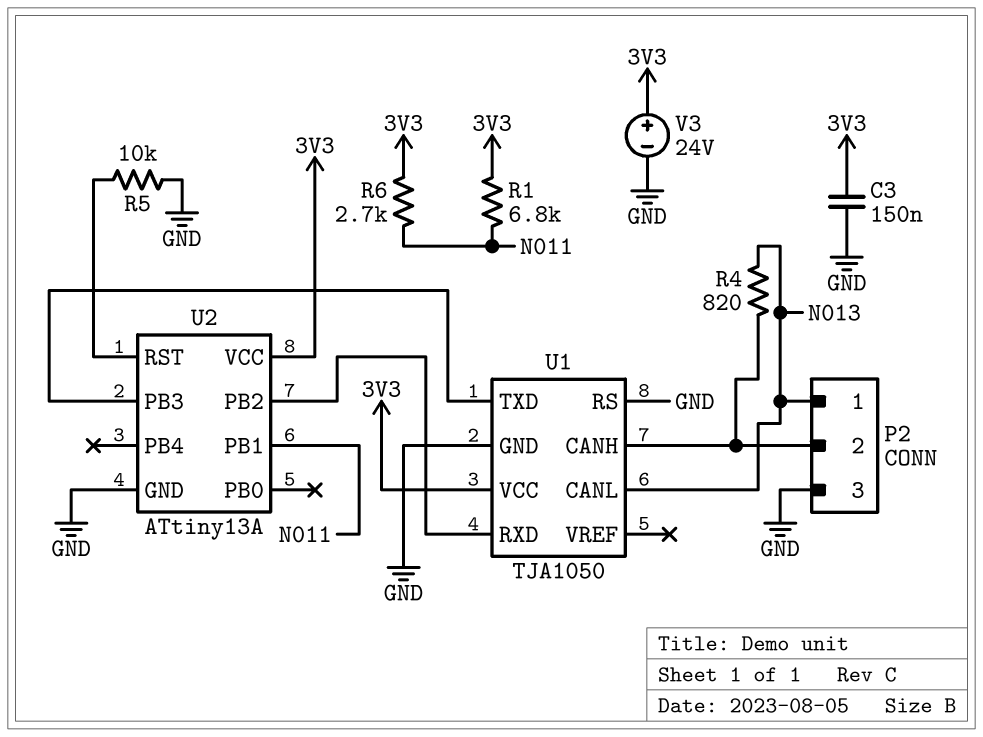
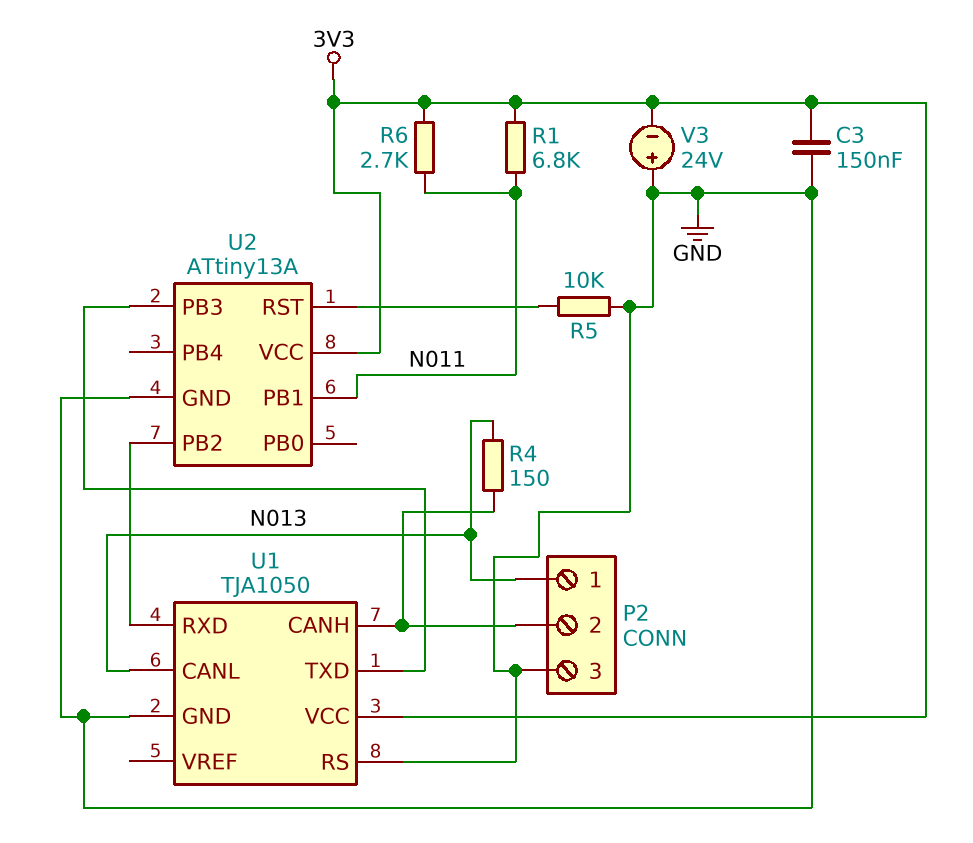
R4: 820 (N013, P2/2) -> 150 (N013, P2/2)
V3: 24V (plus 3V3, minus GND) -> 24V (plus GND, minus 3V3)

